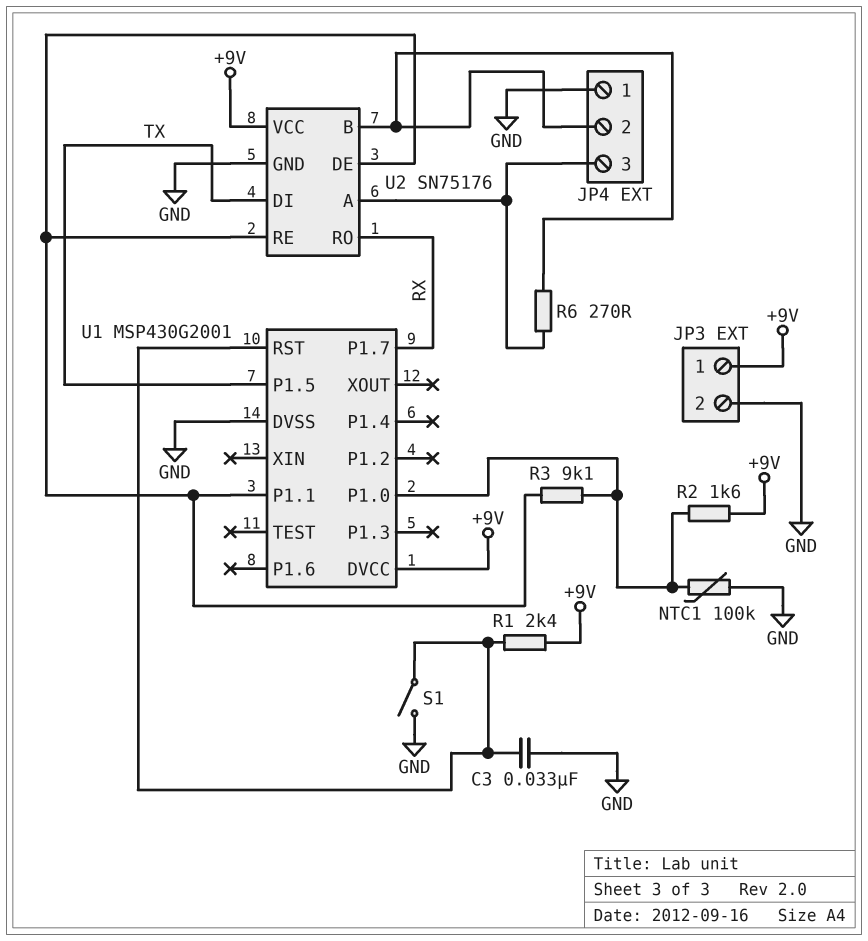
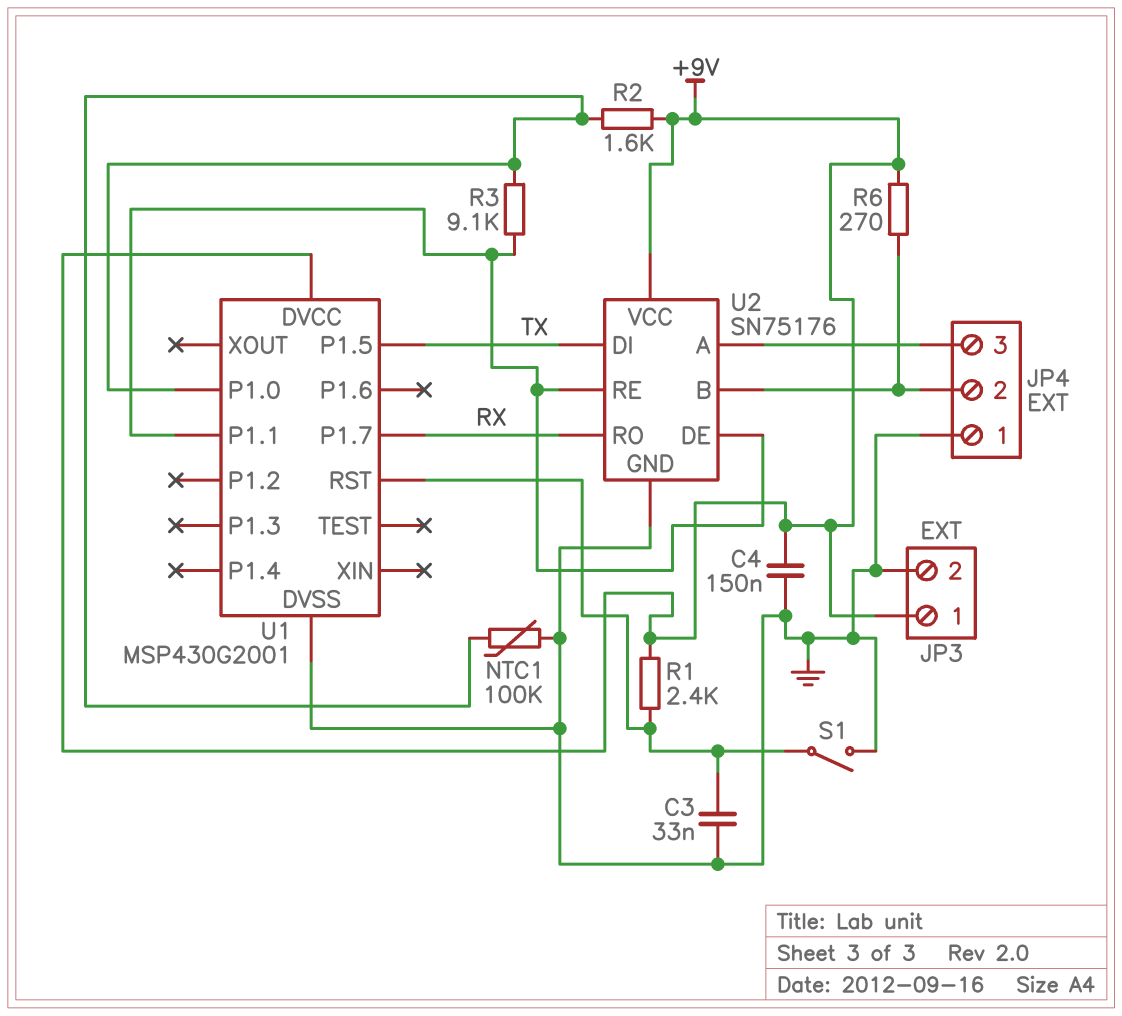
C4: none -> 150nF (+9V, GND)
R6: 270 (JP4/2, JP4/3) -> 270 (+9V, JP4/2)

